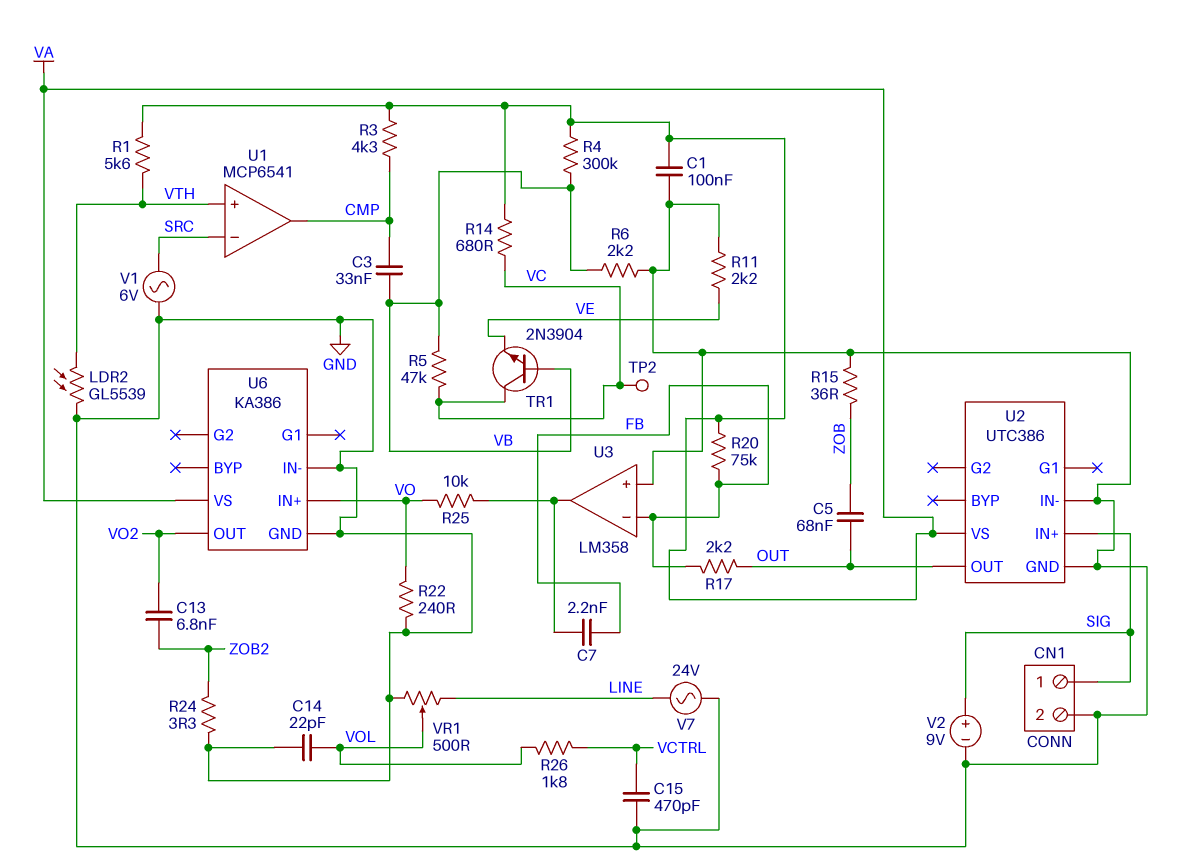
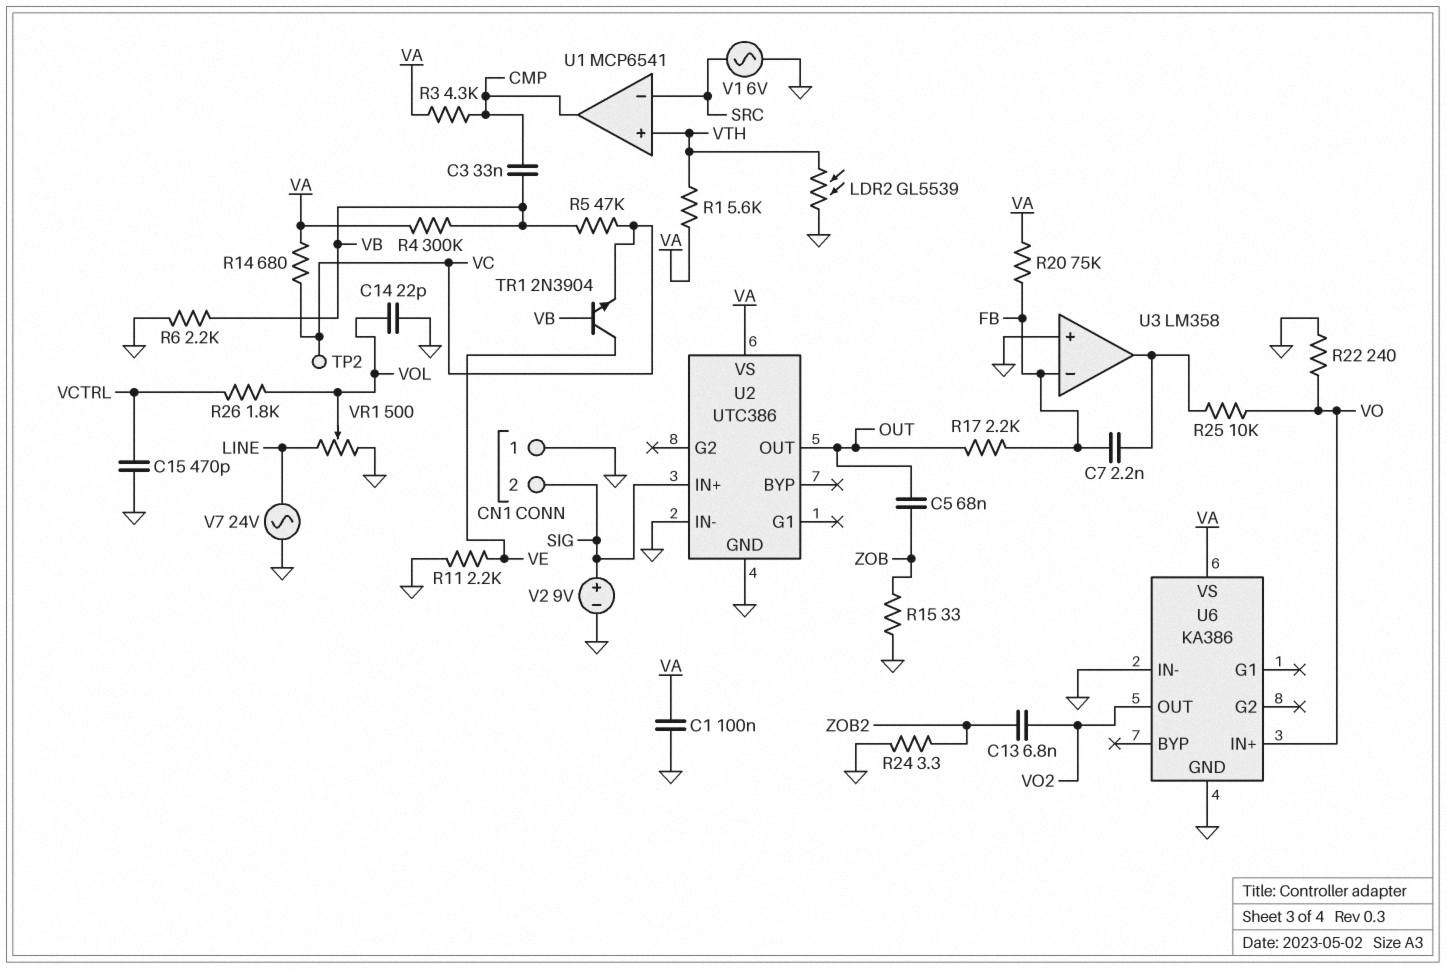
CN1 pin 1: SIG -> GND
CN1 pin 2: GND -> SIG
R15: 36 (GND, ZOB) -> 33 (GND, ZOB)
TR1: NPN 2N3904 (B VB, C VC, E VE) -> NPN 2N3904 (B VB, C VE, E VC)

